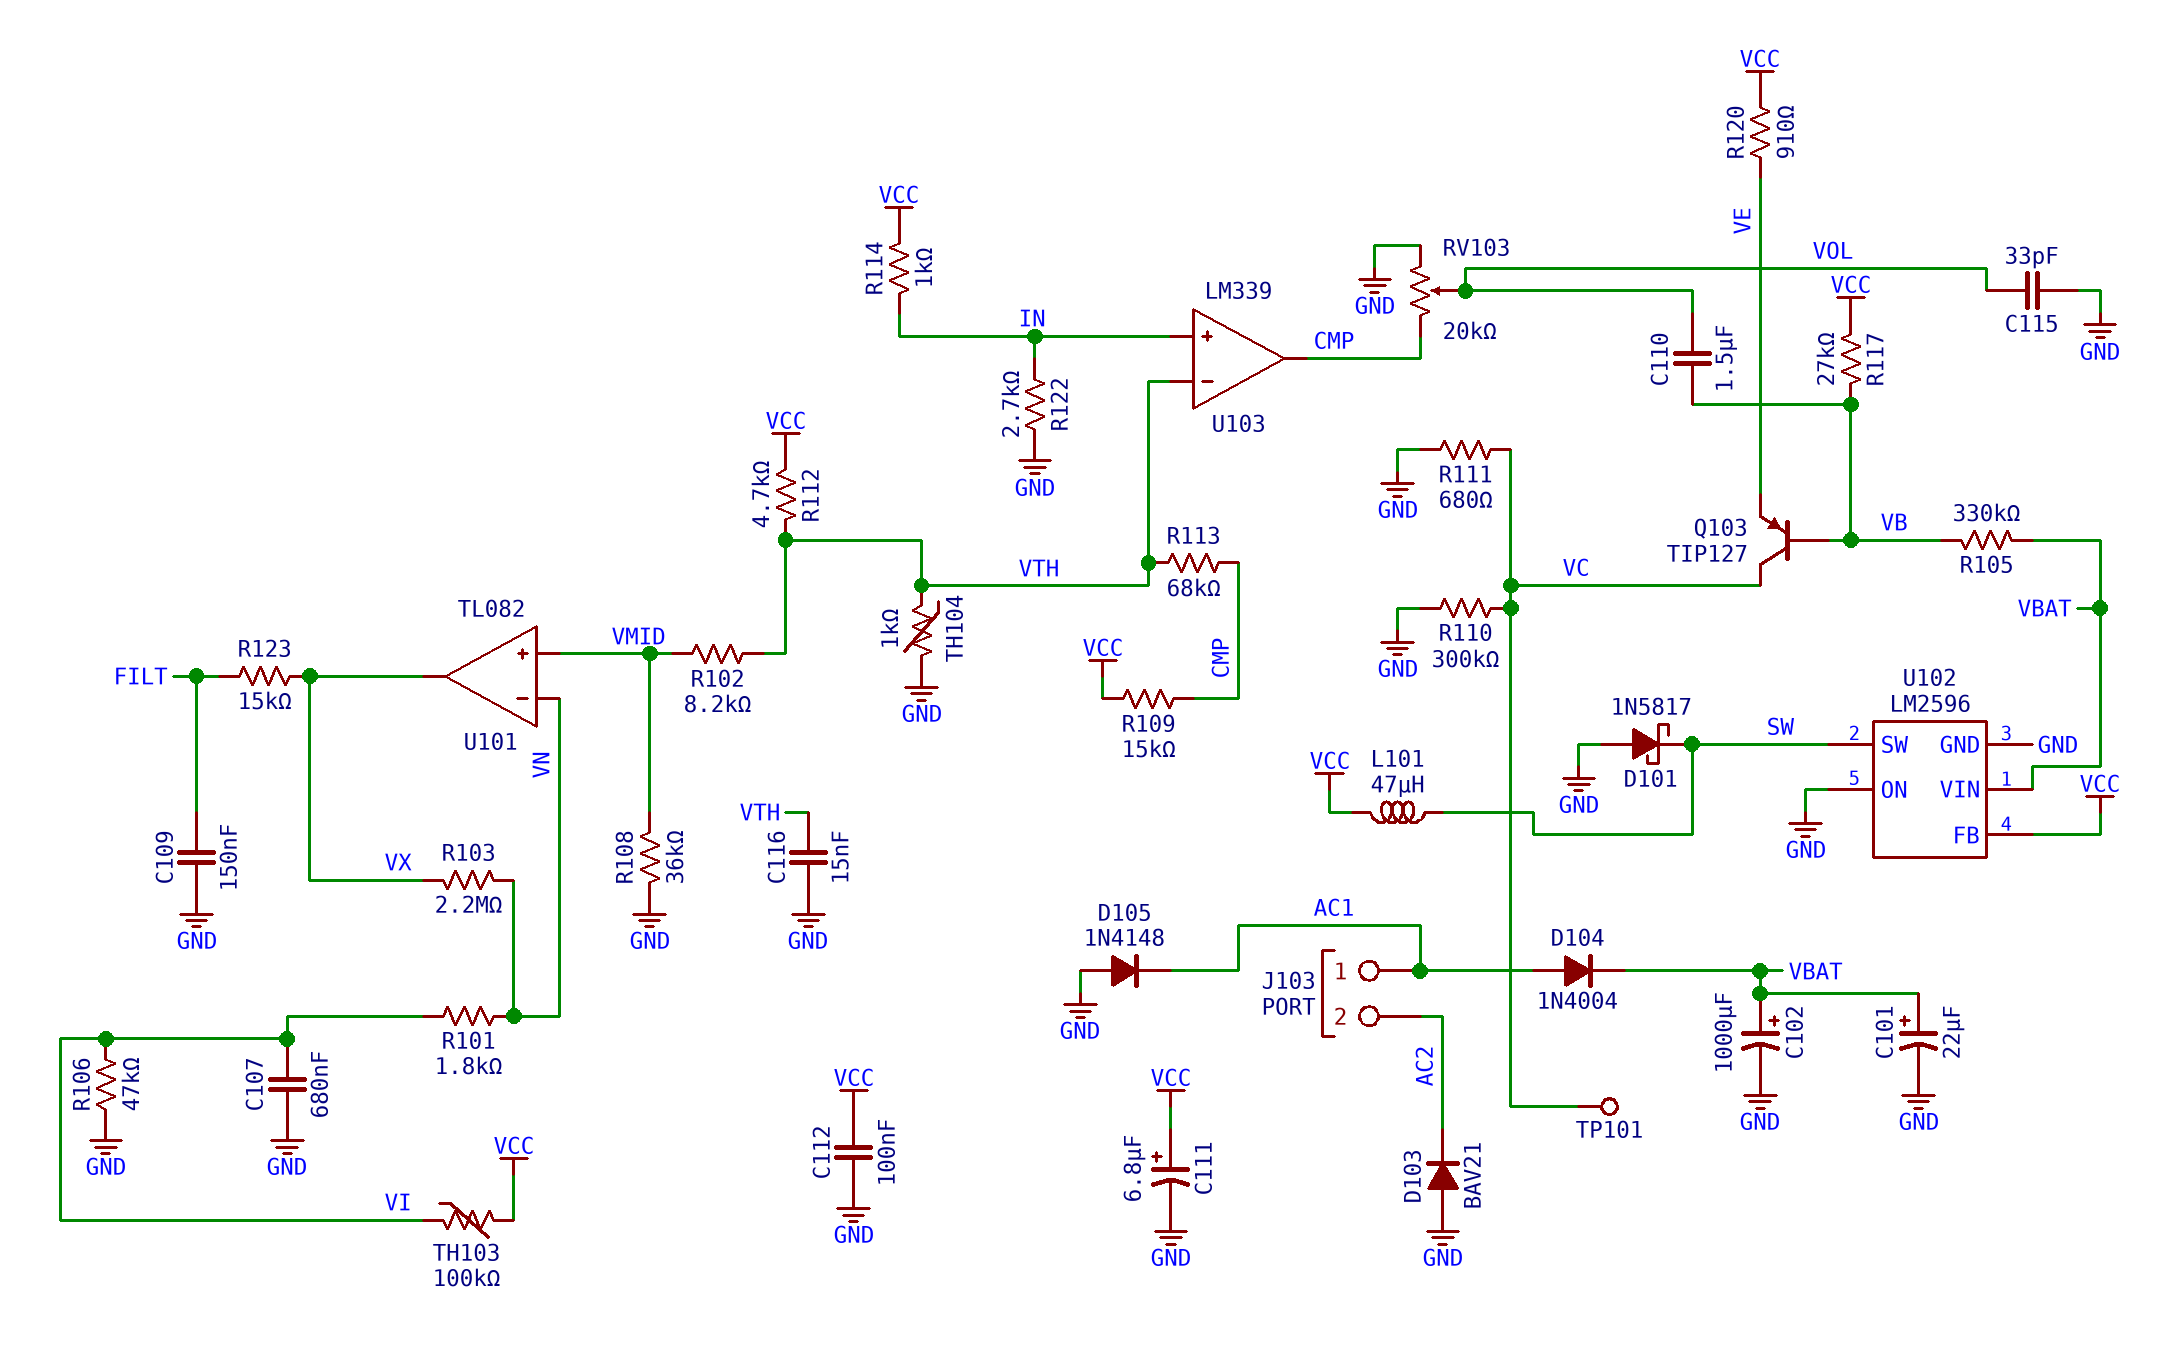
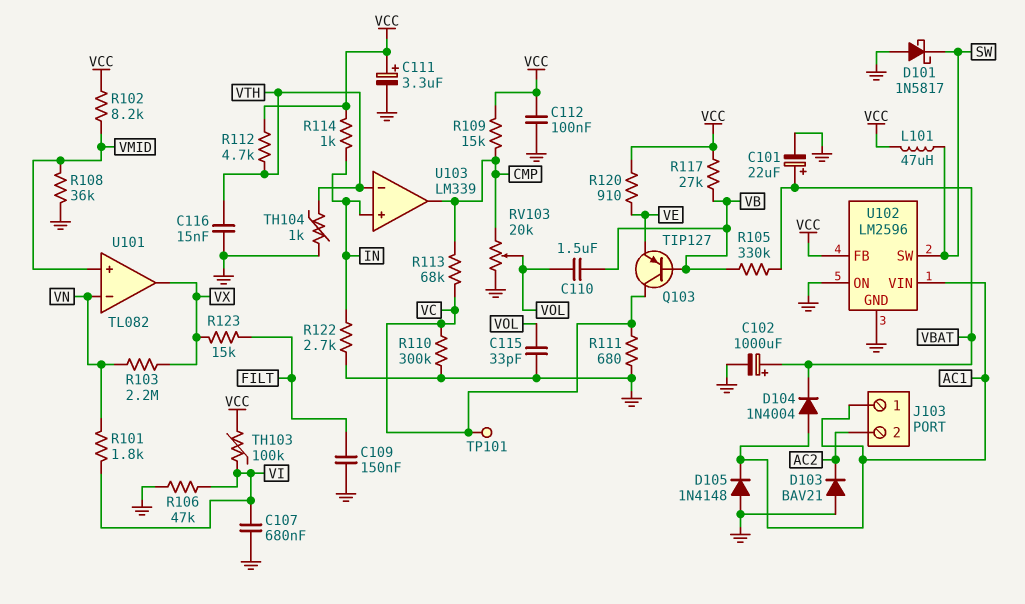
C111: 6.8uF (plus VCC, minus GND) -> 3.3uF (plus VCC, minus GND)
R102: 8.2k (VMID, VTH) -> 8.2k (VCC, VMID)
R113: 68k (CMP, VTH) -> 68k (CMP, VC)
U102 pin VIN: VBAT -> AC1

